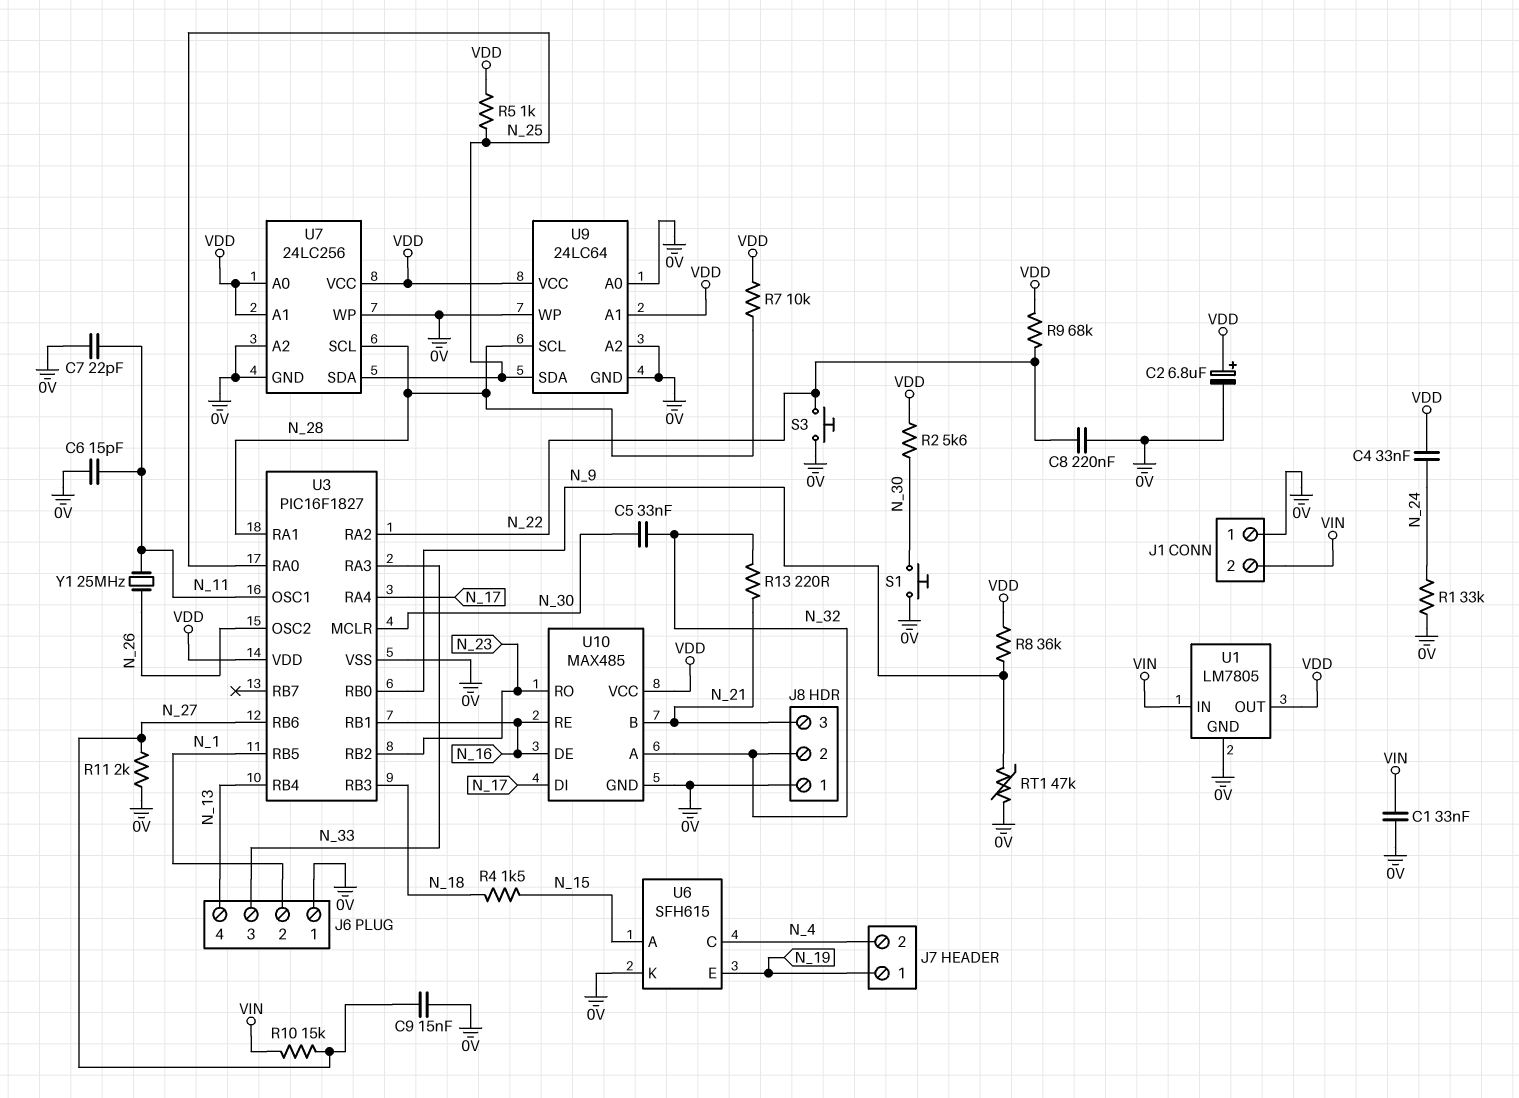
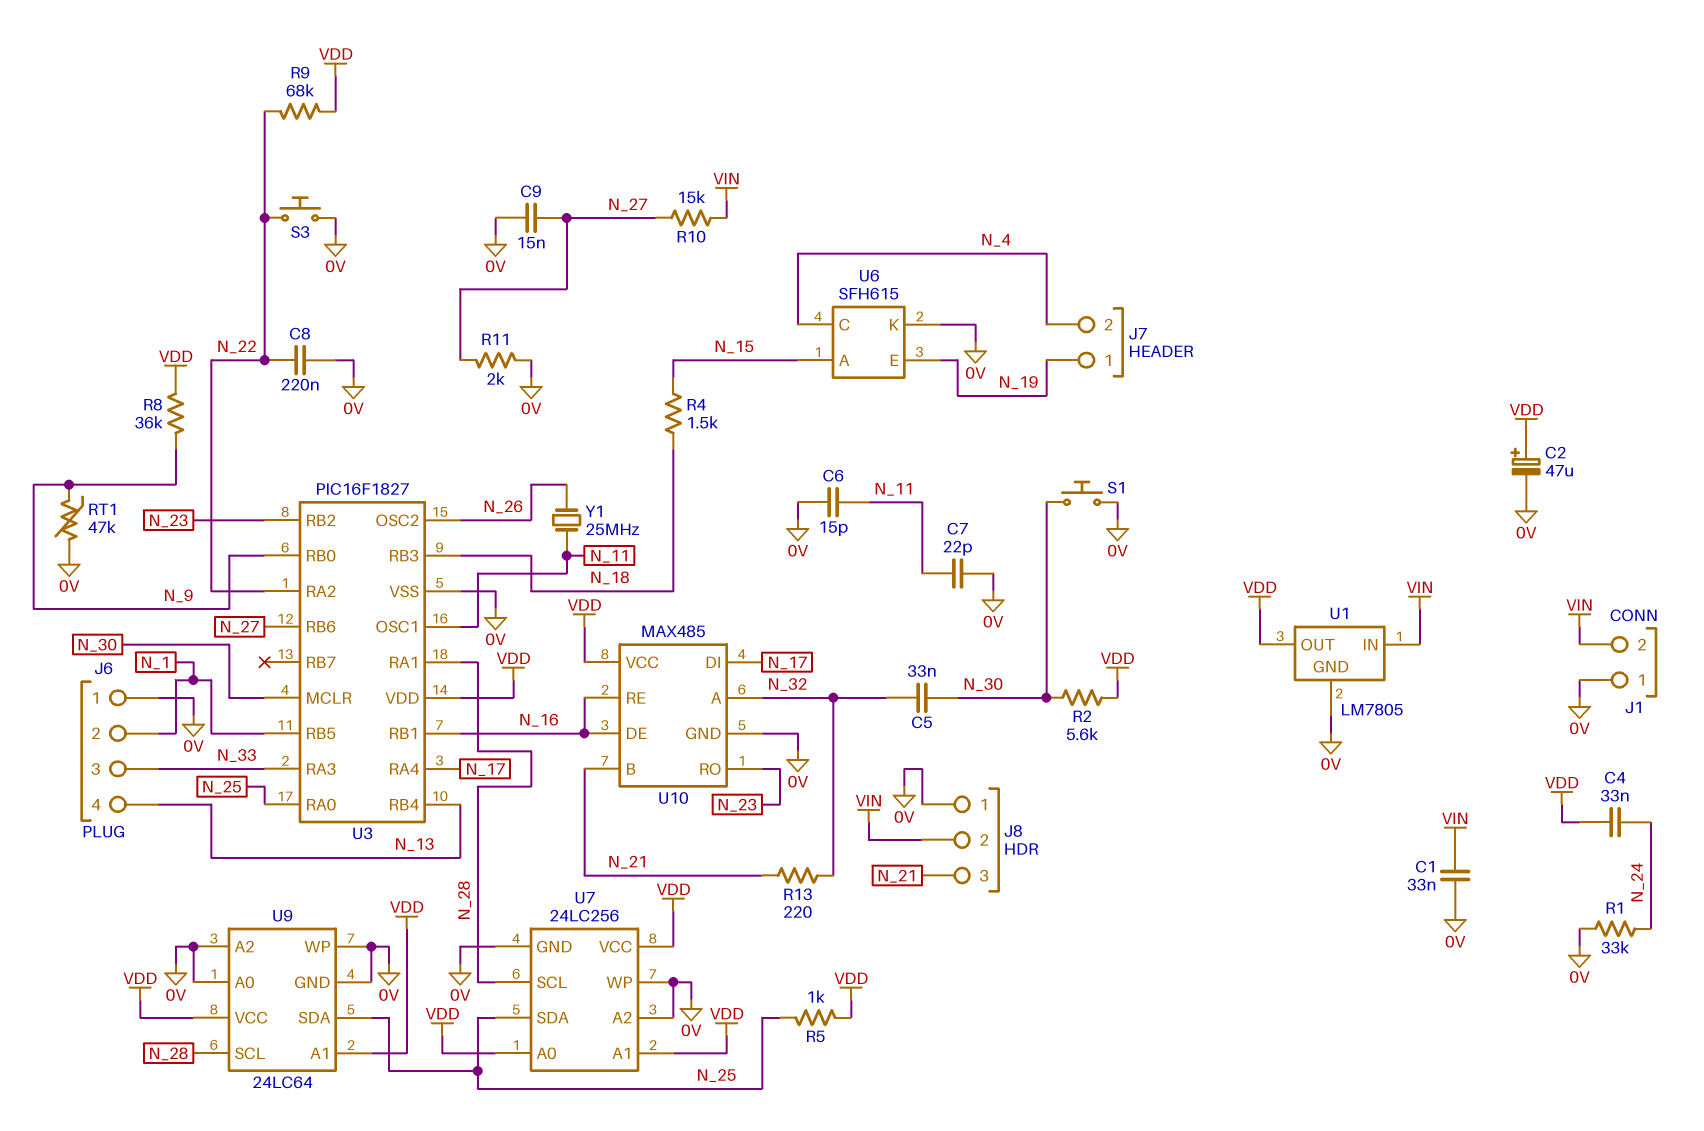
C2: 6.8uF (plus VDD, minus 0V) -> 47uF (plus VDD, minus 0V)
J8 pin 2: N_32 -> VIN
R7: 10k (N_28, VDD) -> none

